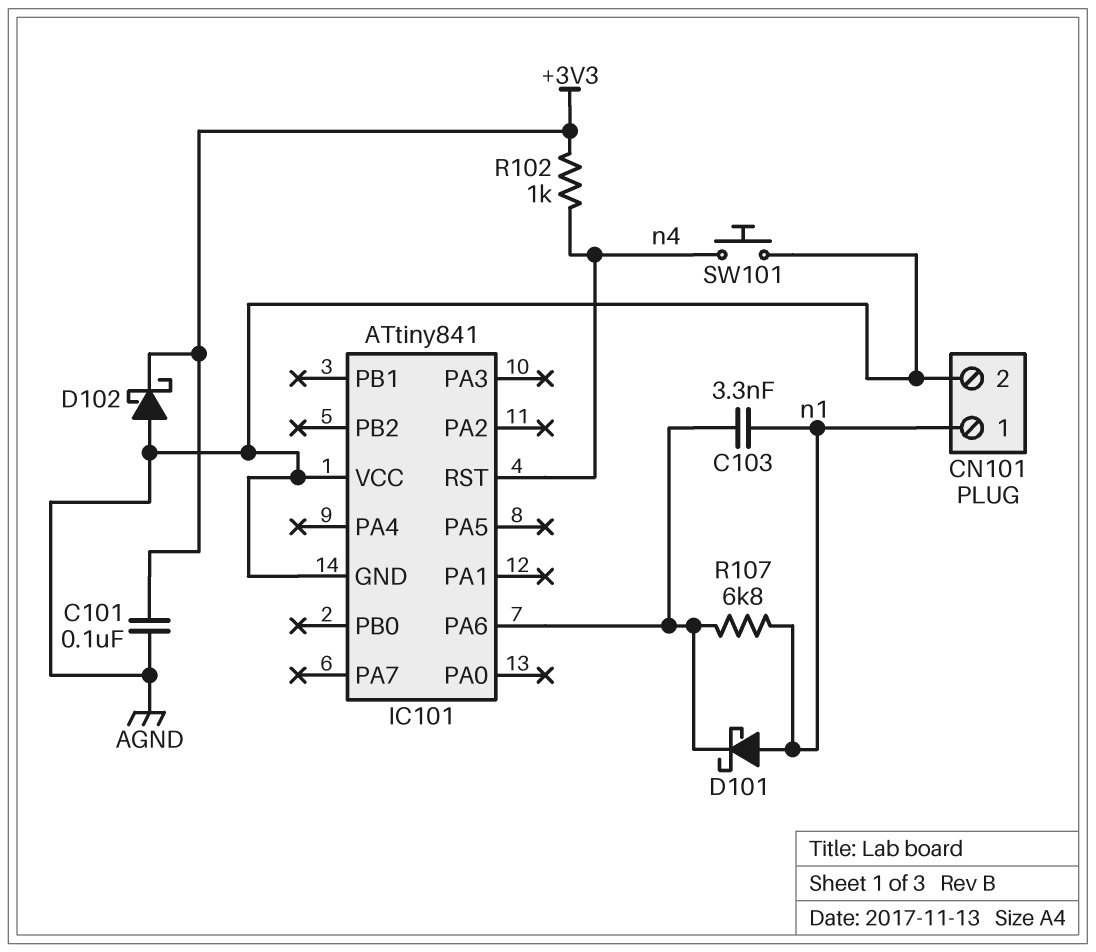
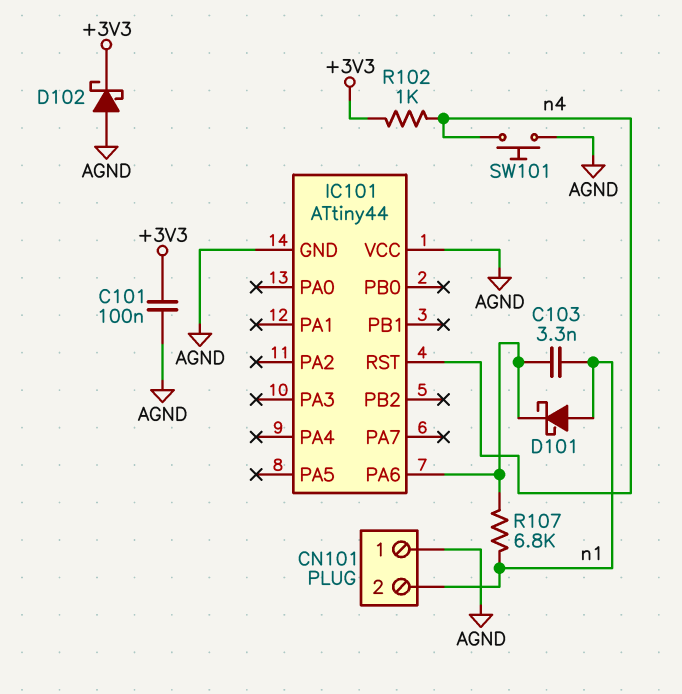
CN101 pin 1: n1 -> AGND
CN101 pin 2: AGND -> n1
IC101: ATtiny841 -> ATtiny44

